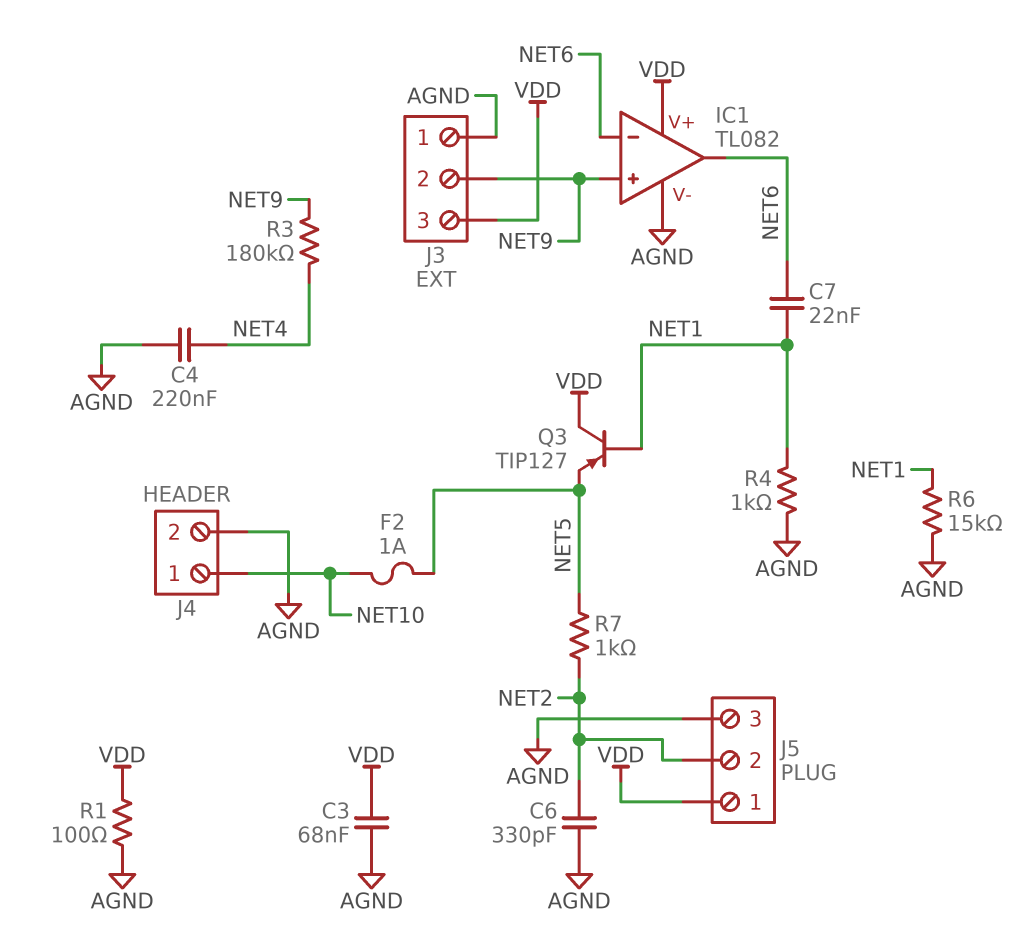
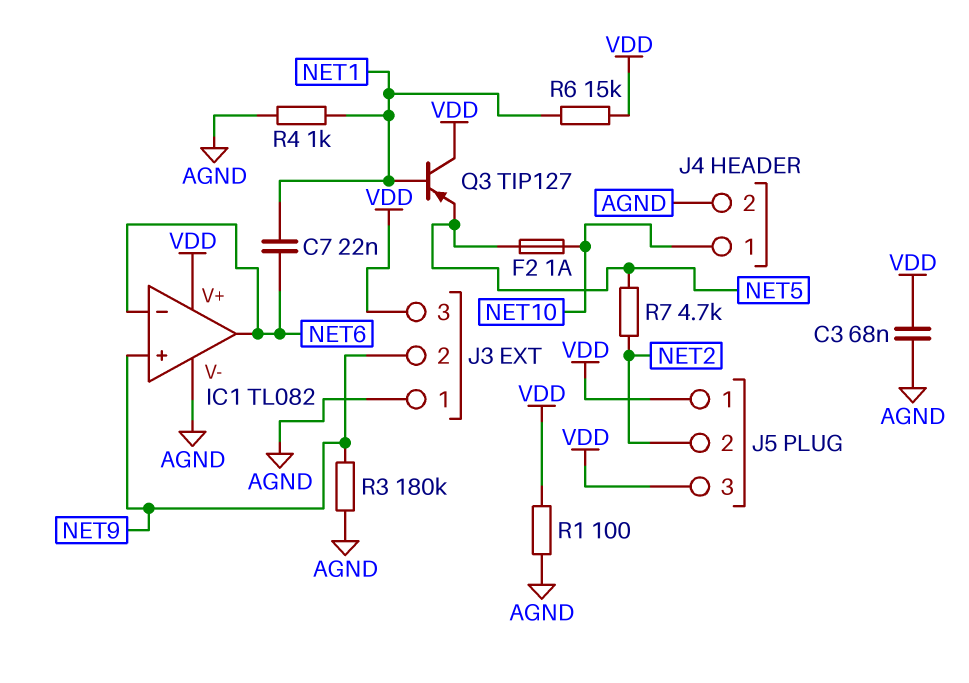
C4: 220nF (AGND, NET4) -> none
C6: 330pF (AGND, NET2) -> none
J5 pin 3: AGND -> VDD
R3: 180k (NET4, NET9) -> 180k (AGND, NET9)
R6: 15k (AGND, NET1) -> 15k (NET1, VDD)
R7: 1k (NET2, NET5) -> 4.7k (NET2, NET5)

